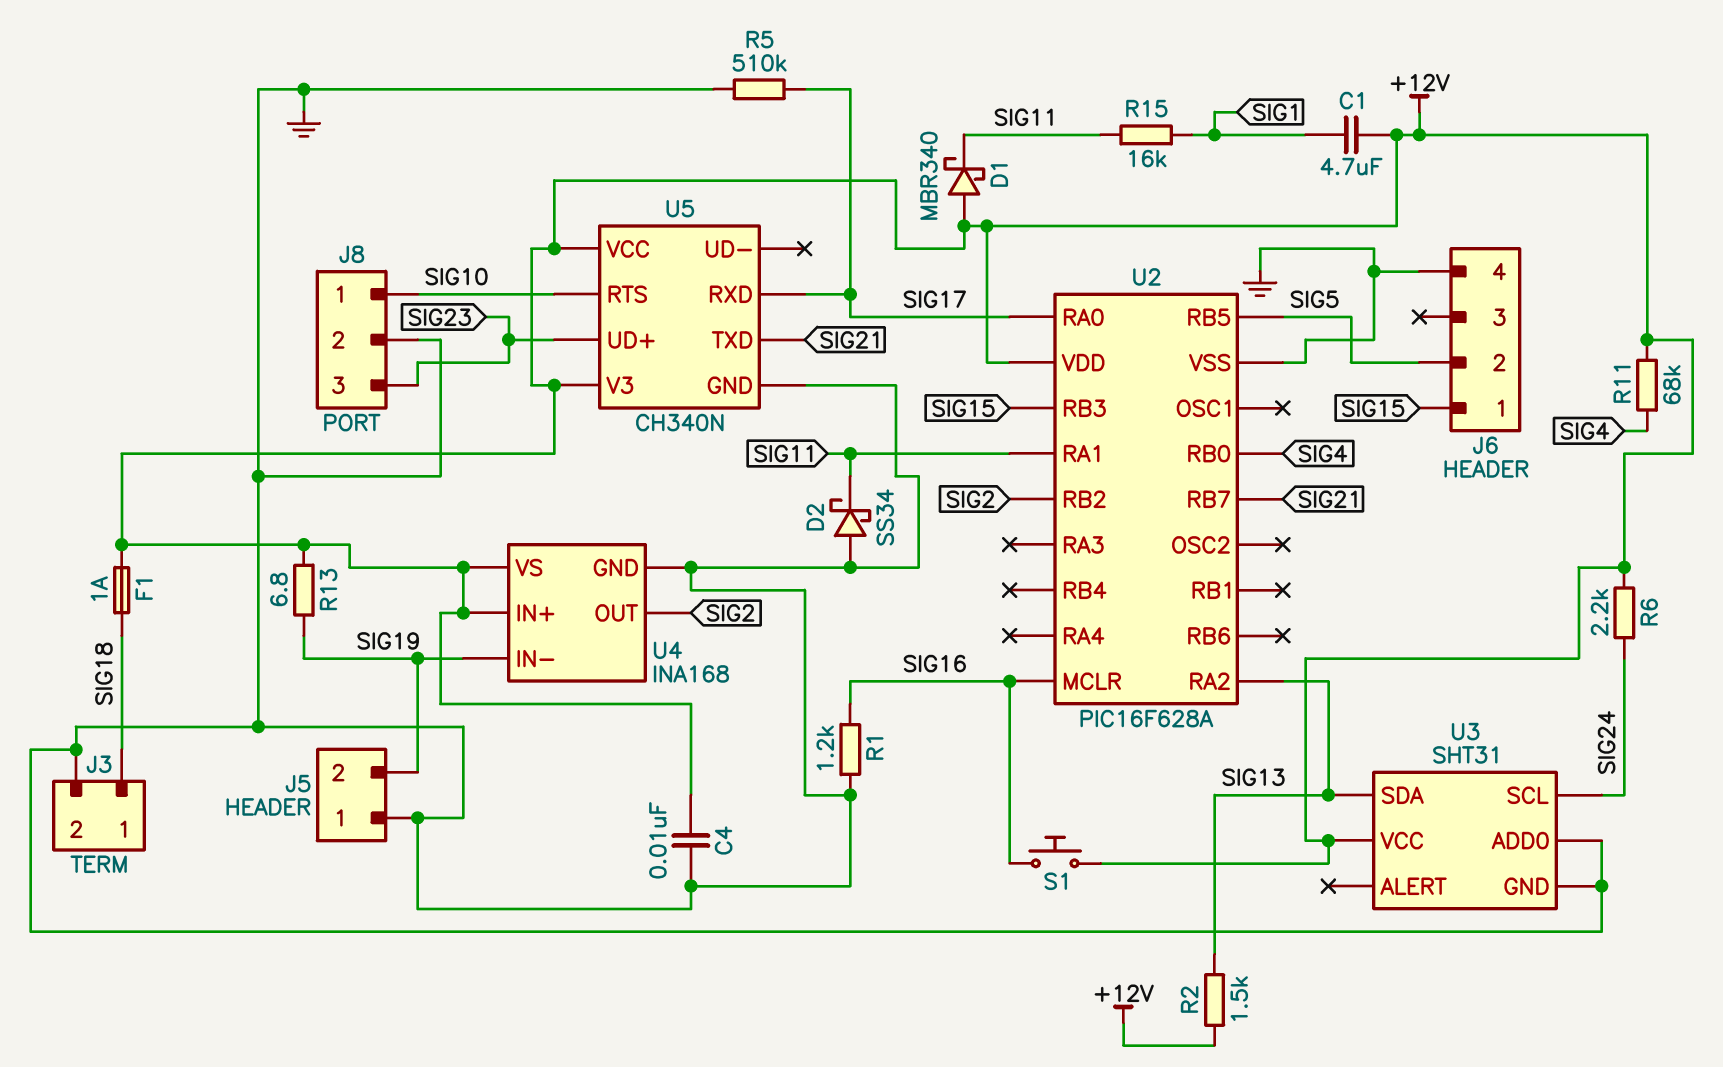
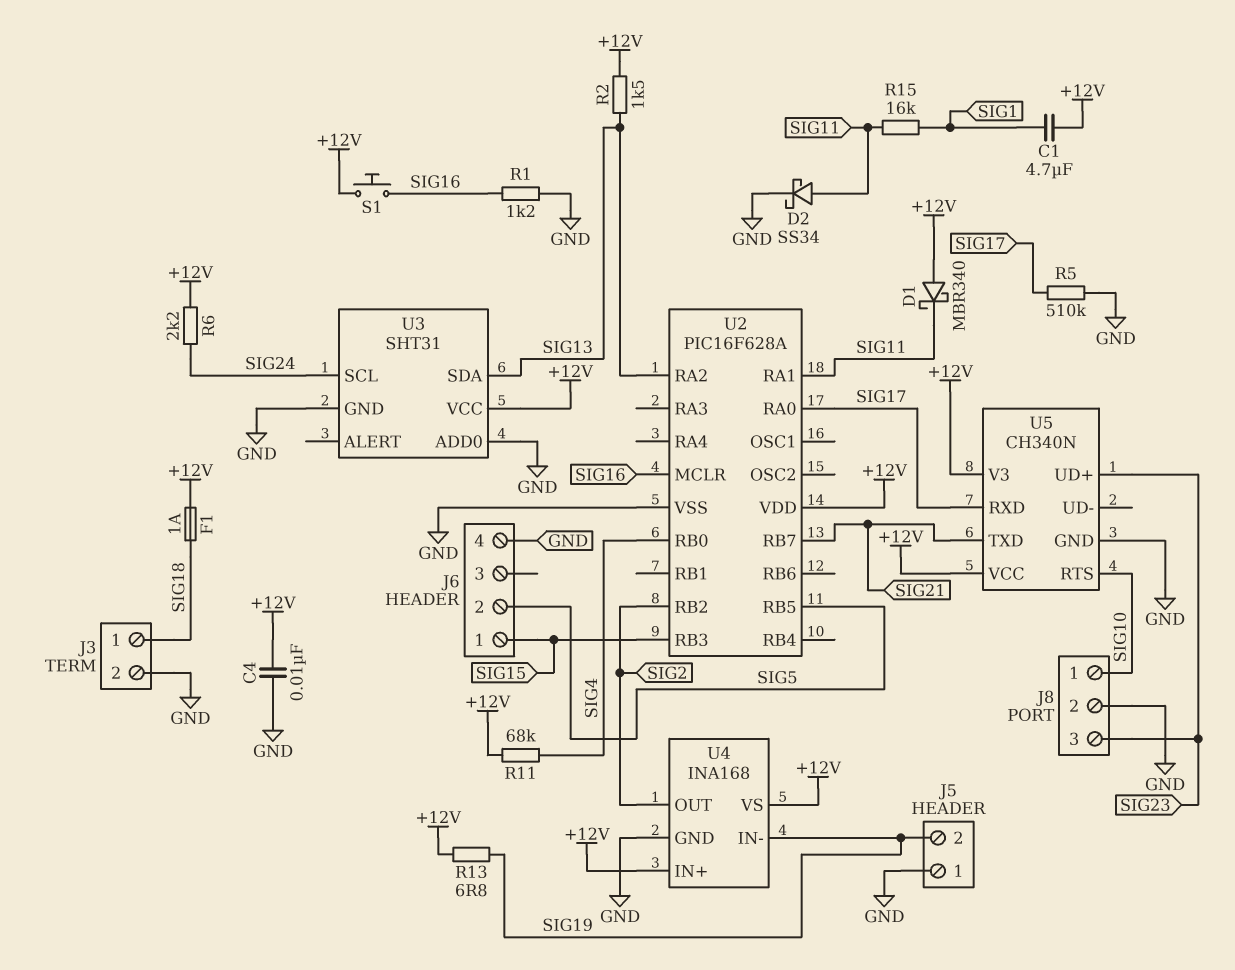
D2: schottky SS34 (A GND, K SIG11) -> schottky SS34 (A SIG11, K GND)

